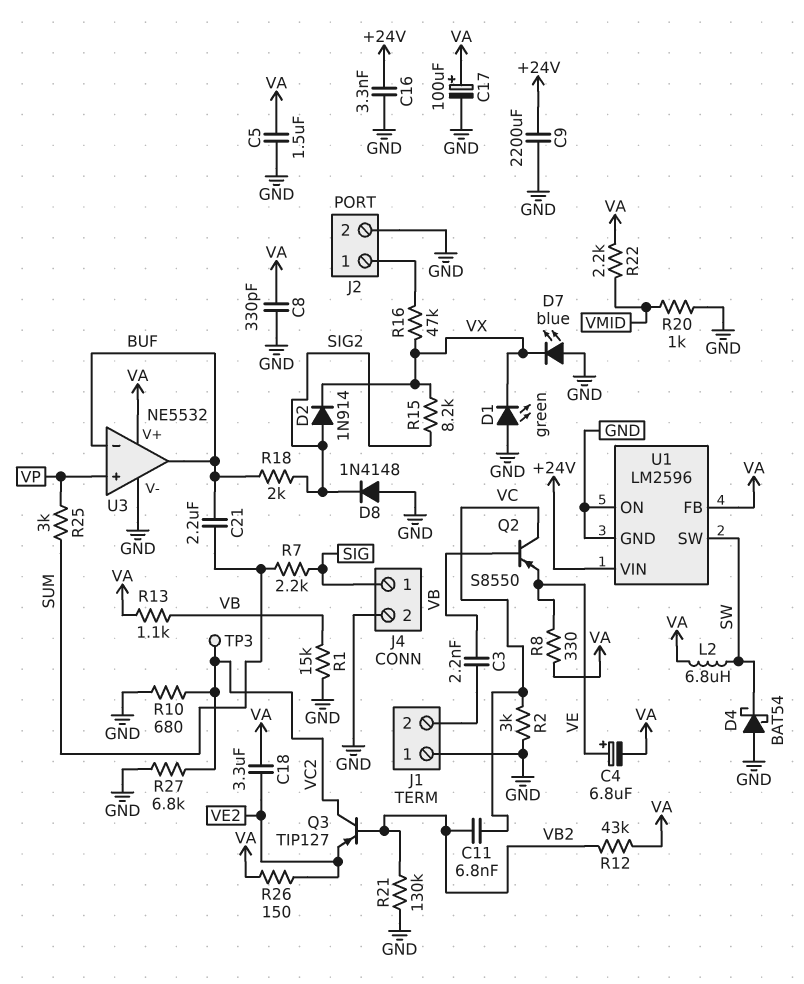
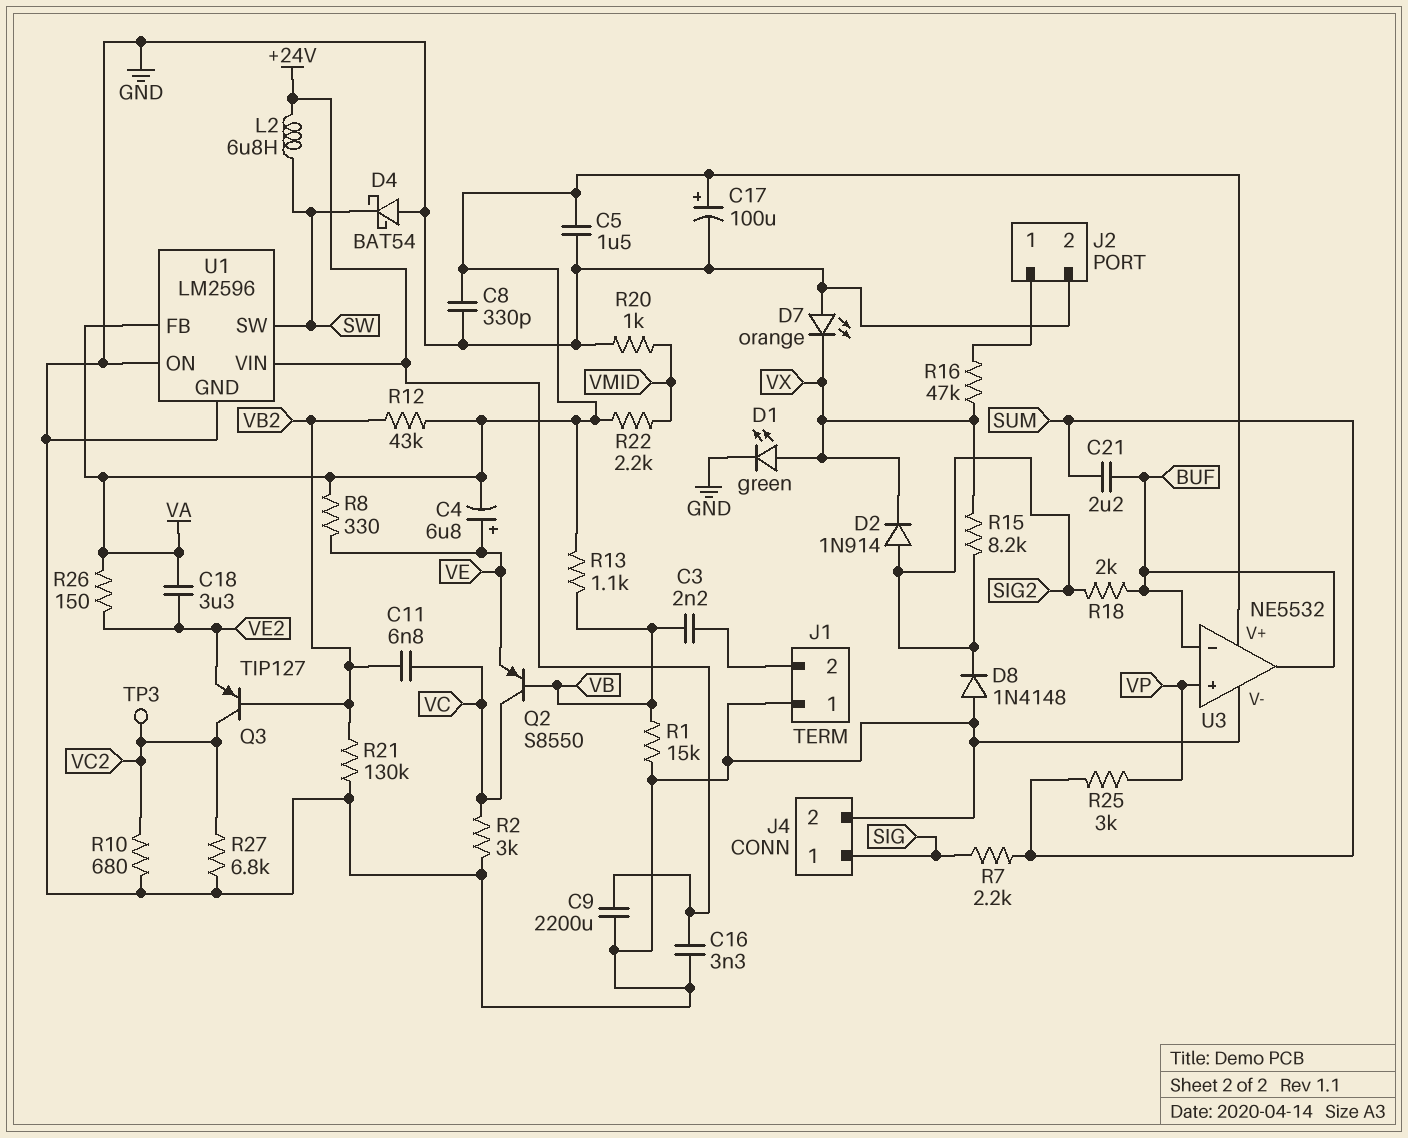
D1: LED green (A GND, K VX) -> LED green (A VX, K GND)
D7: LED blue (A GND, K VX) -> LED orange (A GND, K VX)
L2: 6.8uH (SW, VA) -> 6.8uH (+24V, SW)

